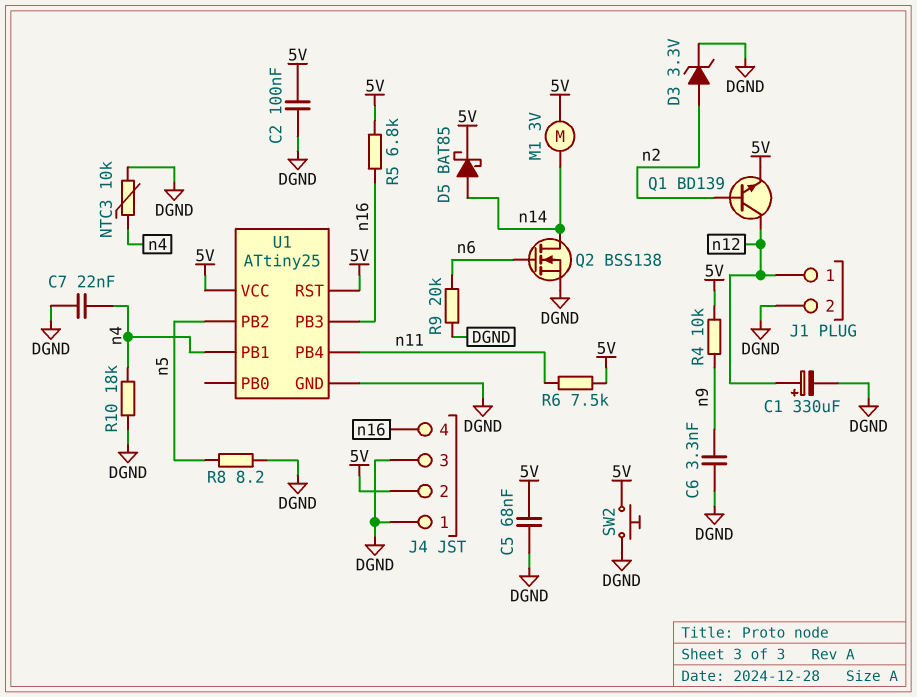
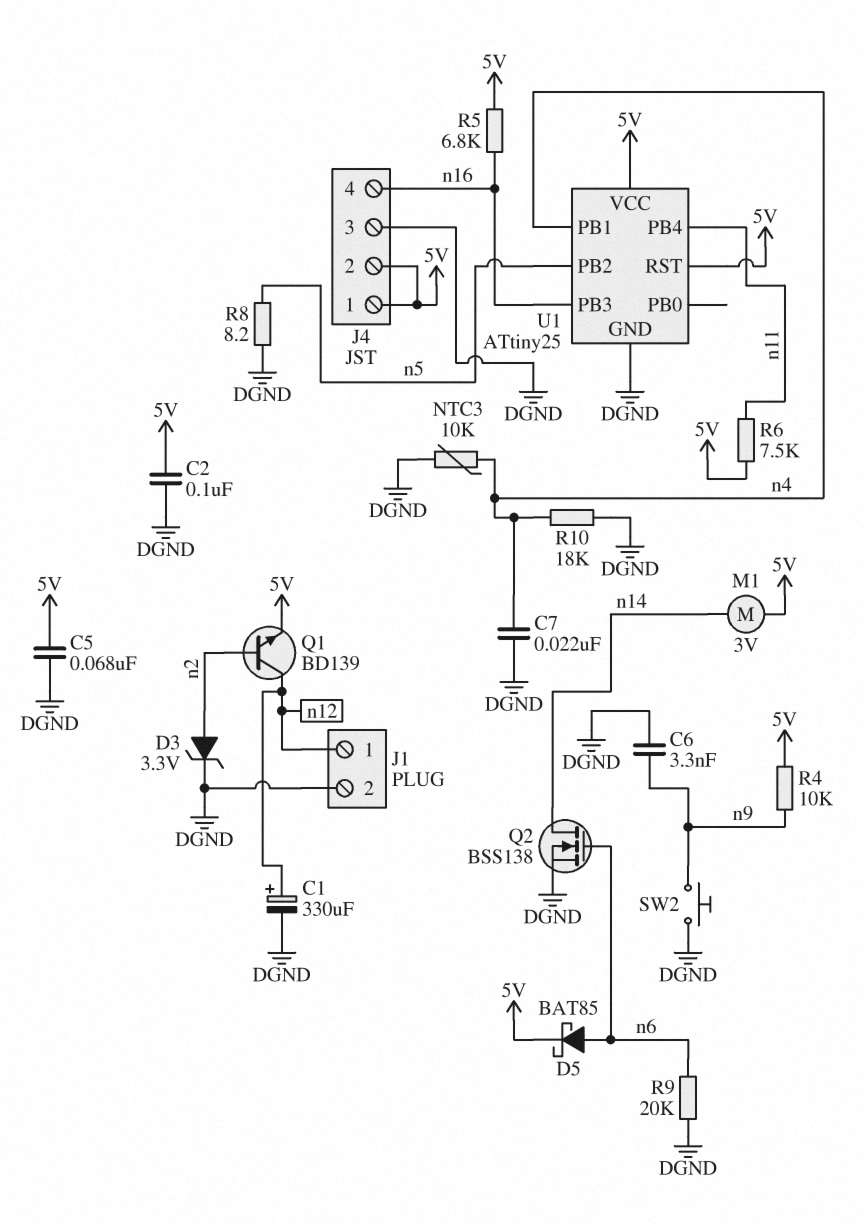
D5: schottky BAT85 (A n14, K 5V) -> schottky BAT85 (A n6, K 5V)
J4 pin 1: DGND -> 5V
SW2: button (5V, DGND) -> button (DGND, n9)

